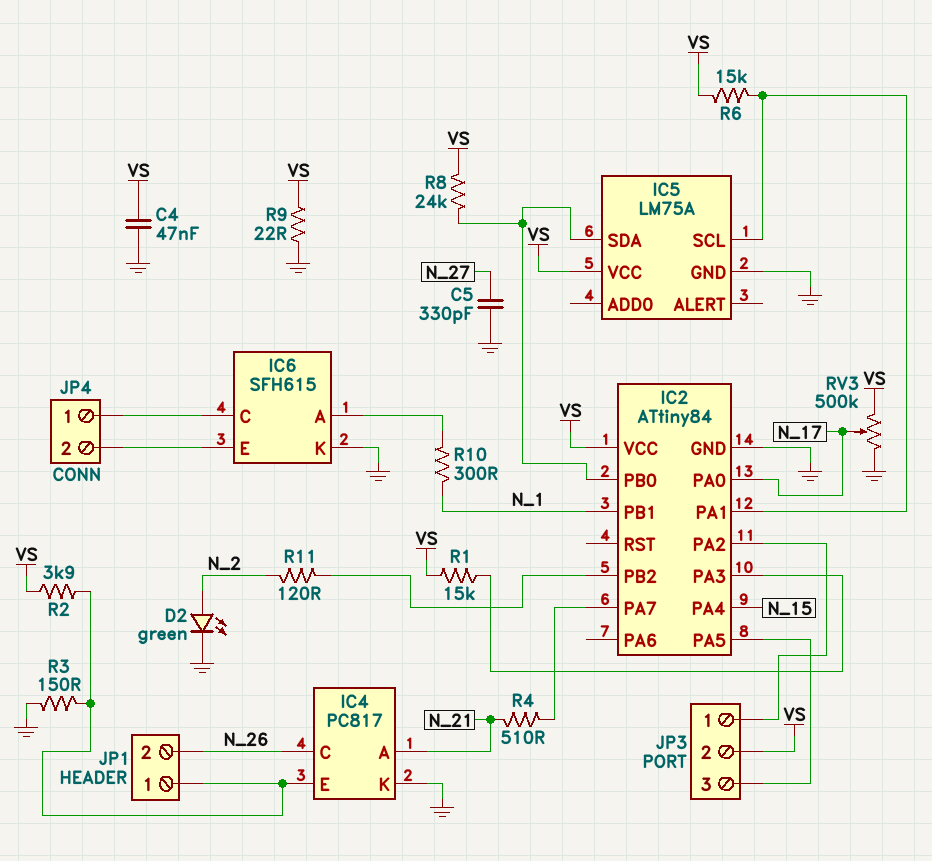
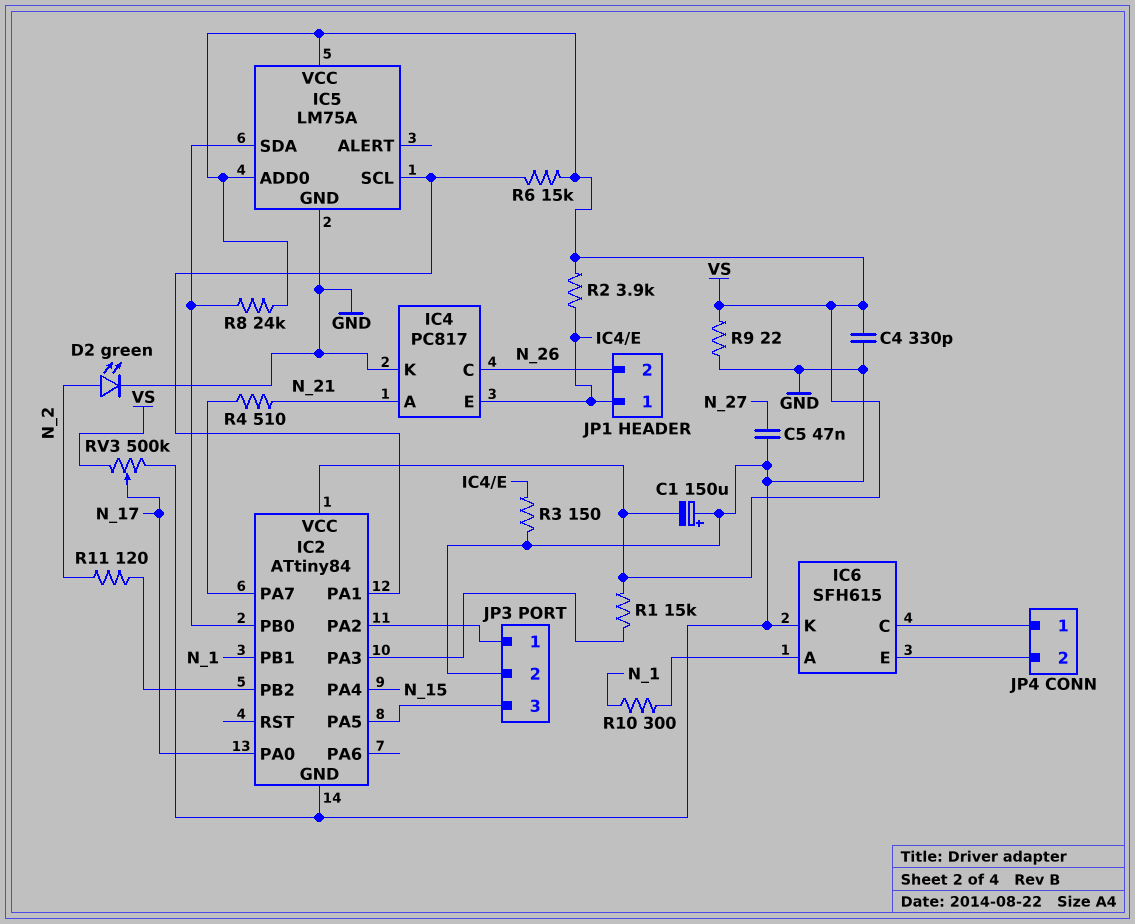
C1: none -> 150uF (plus GND, minus VS)
C4: 47nF (GND, VS) -> 330pF (GND, VS)
C5: 330pF (GND, N_27) -> 47nF (GND, N_27)
IC5 pin ADD0: none -> VS
JP3 pin 2: VS -> GND

